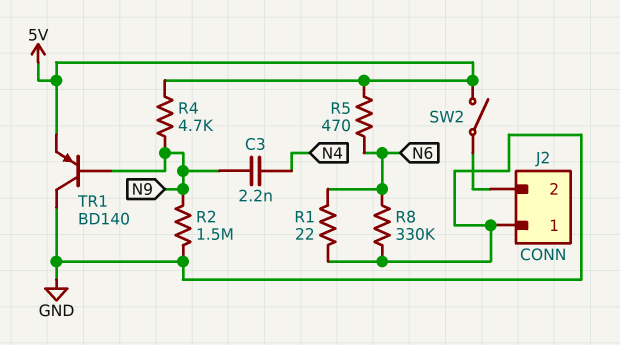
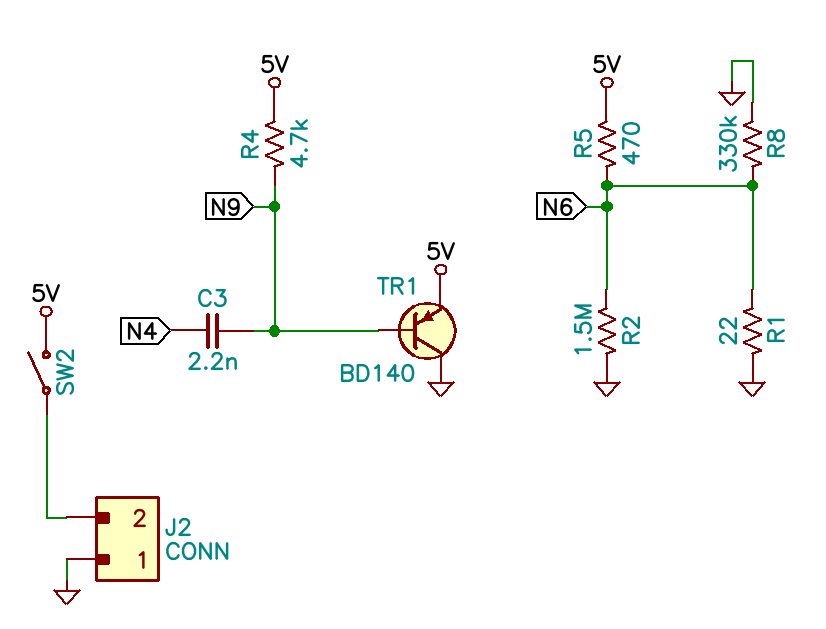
R2: 1.5M (GND, N9) -> 1.5M (GND, N6)

